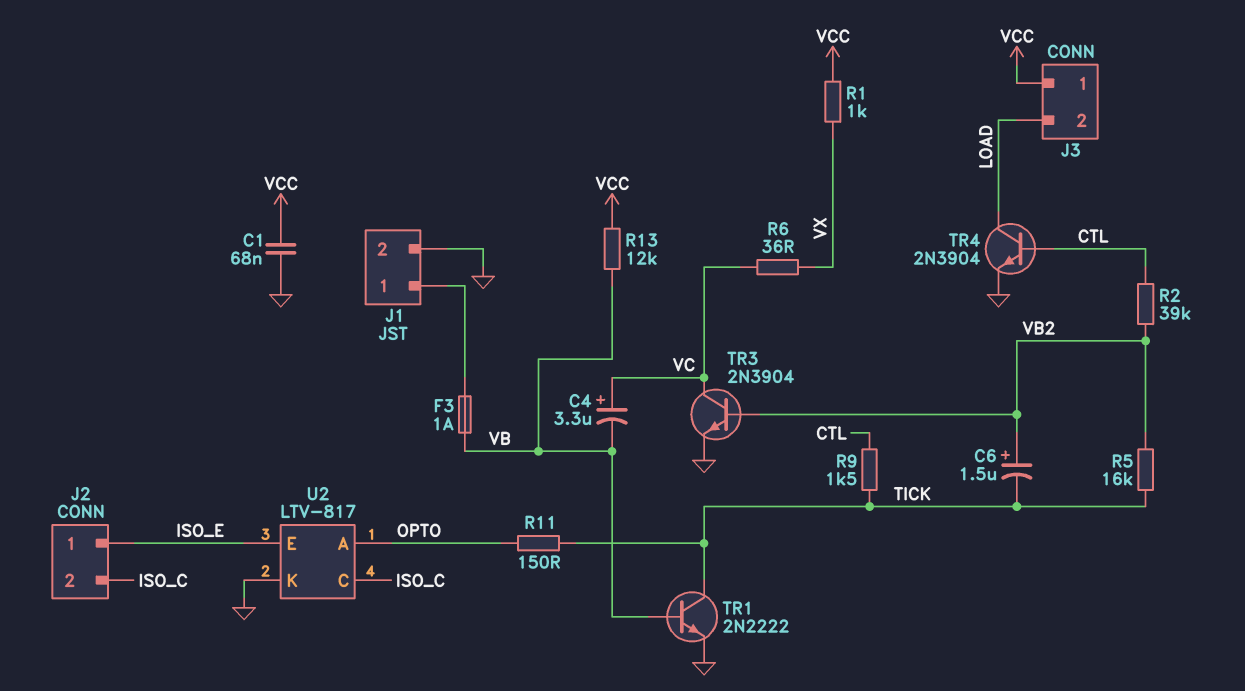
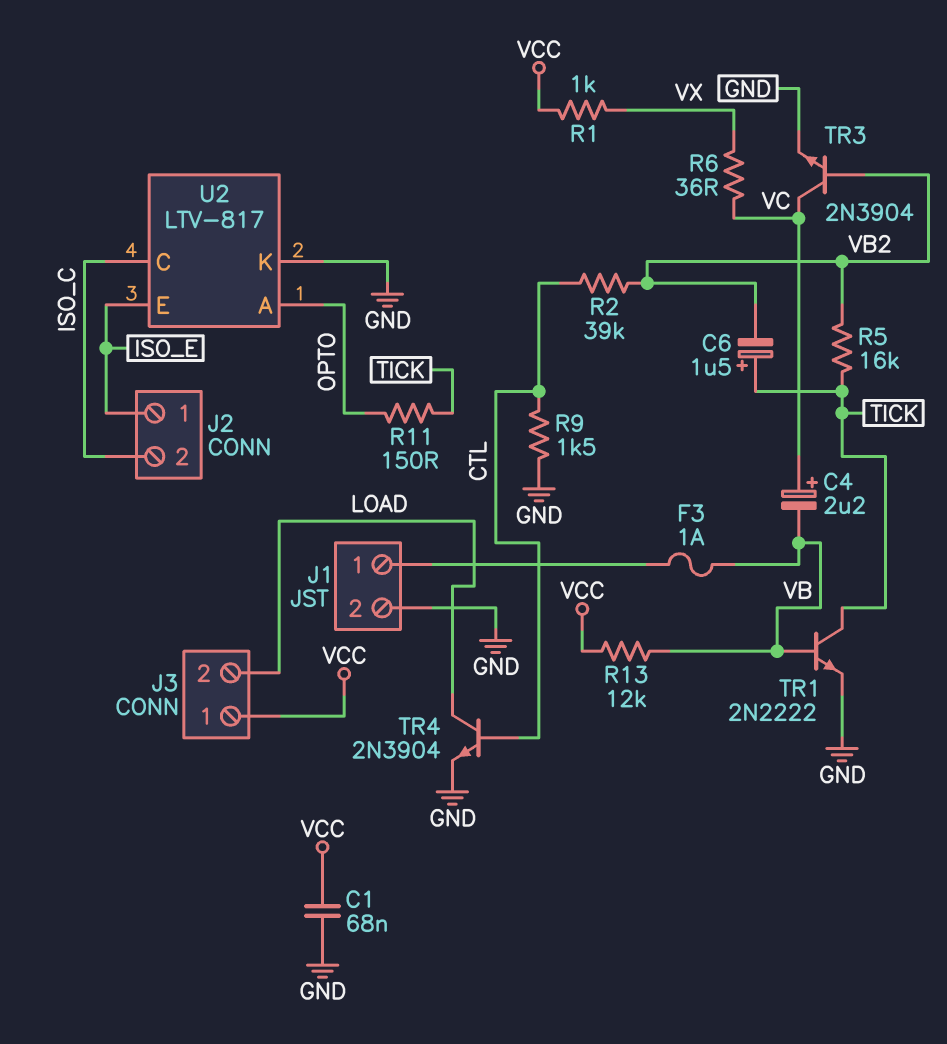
C4: 3.3uF (plus VC, minus VB) -> 2.2uF (plus VC, minus VB)
C6: 1.5uF (plus VB2, minus TICK) -> 1.5uF (plus TICK, minus VB2)
R9: 1.5k (CTL, TICK) -> 1.5k (CTL, GND)

